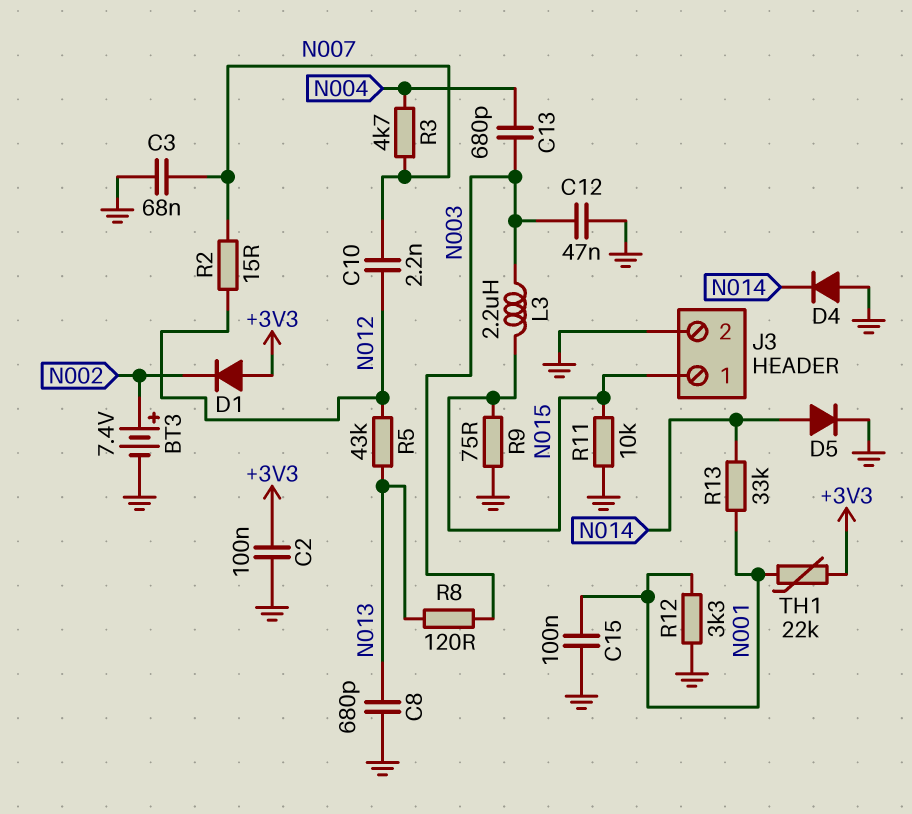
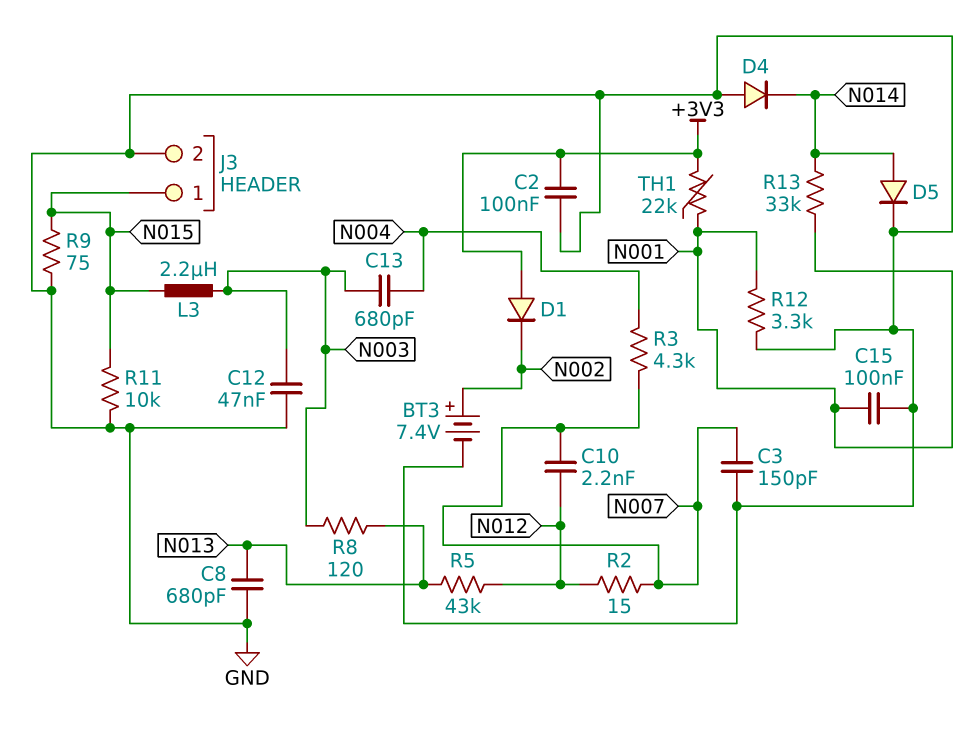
C3: 68nF (GND, N007) -> 150pF (GND, N007)
R3: 4.7k (N004, N007) -> 4.3k (N004, N007)

